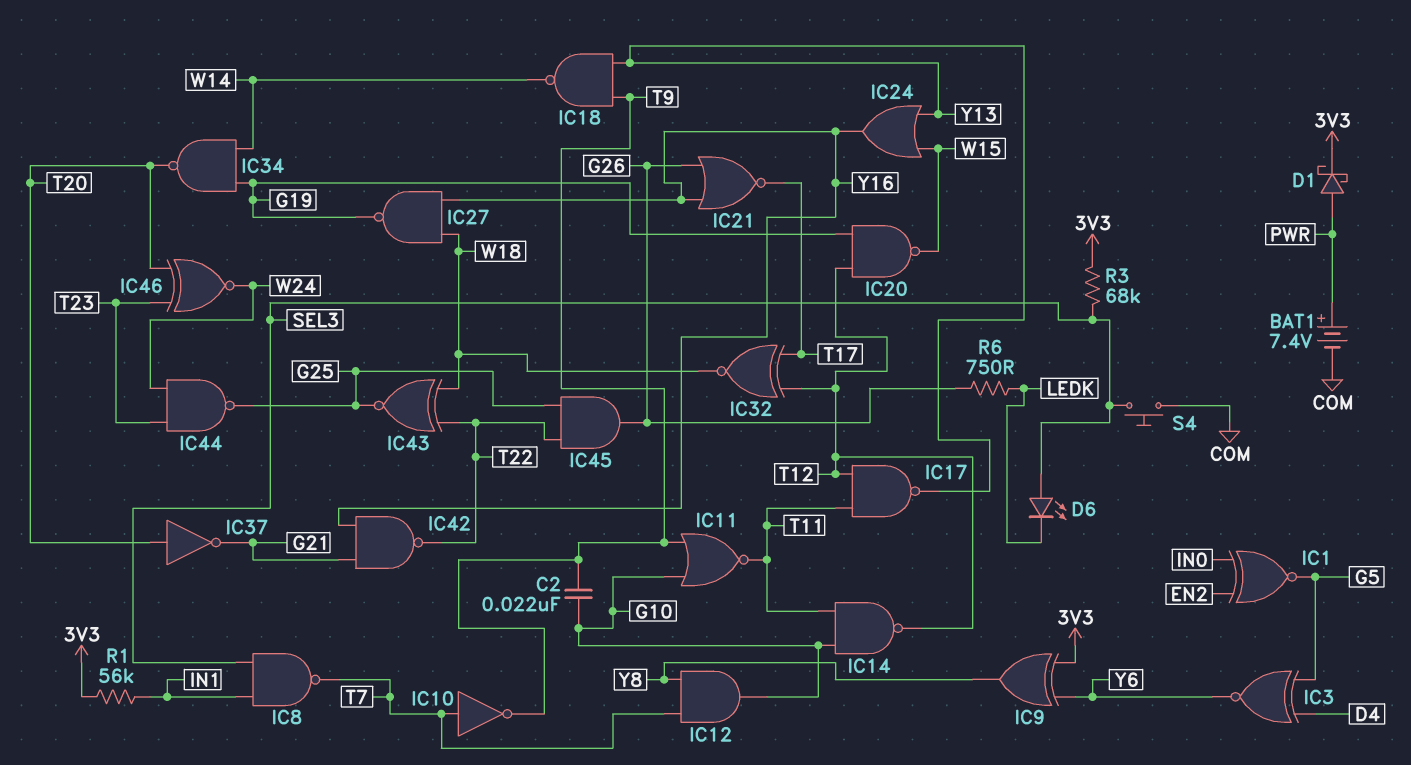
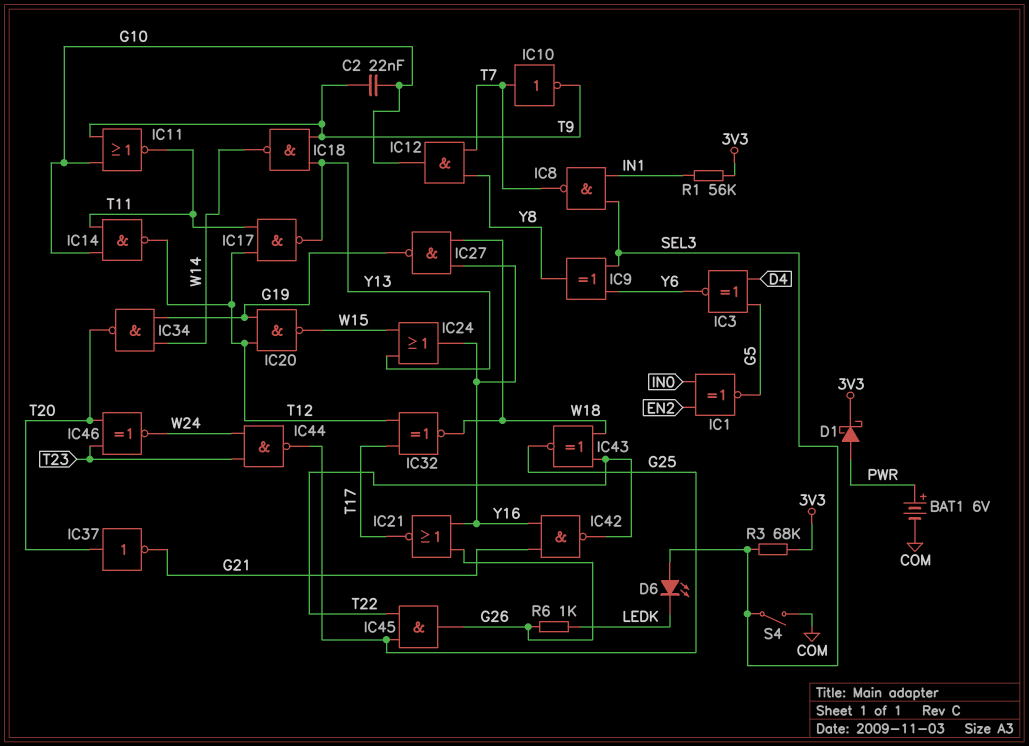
BAT1: 7.4V (plus PWR, minus COM) -> 6V (plus PWR, minus COM)
IC9: XOR (in 3V3, in Y6, out Y8) -> XOR (in SEL3, in Y6, out Y8)
R6: 750 (G26, LEDK) -> 1k (G26, LEDK)
S4: button (COM, SEL3) -> switch (COM, SEL3)

